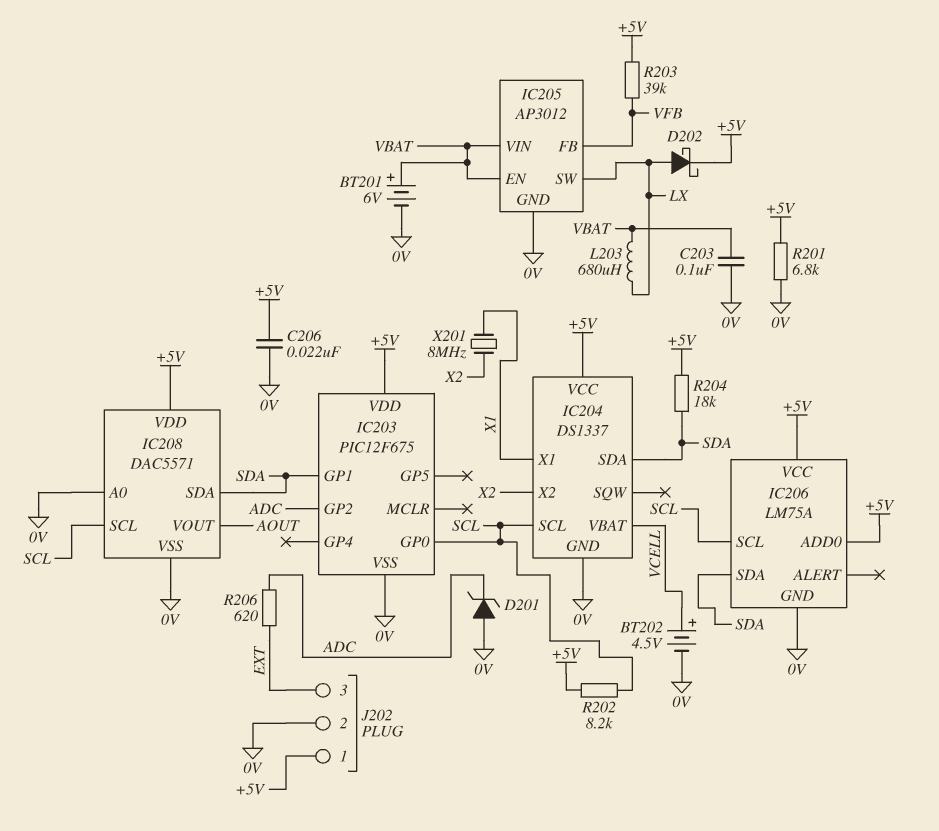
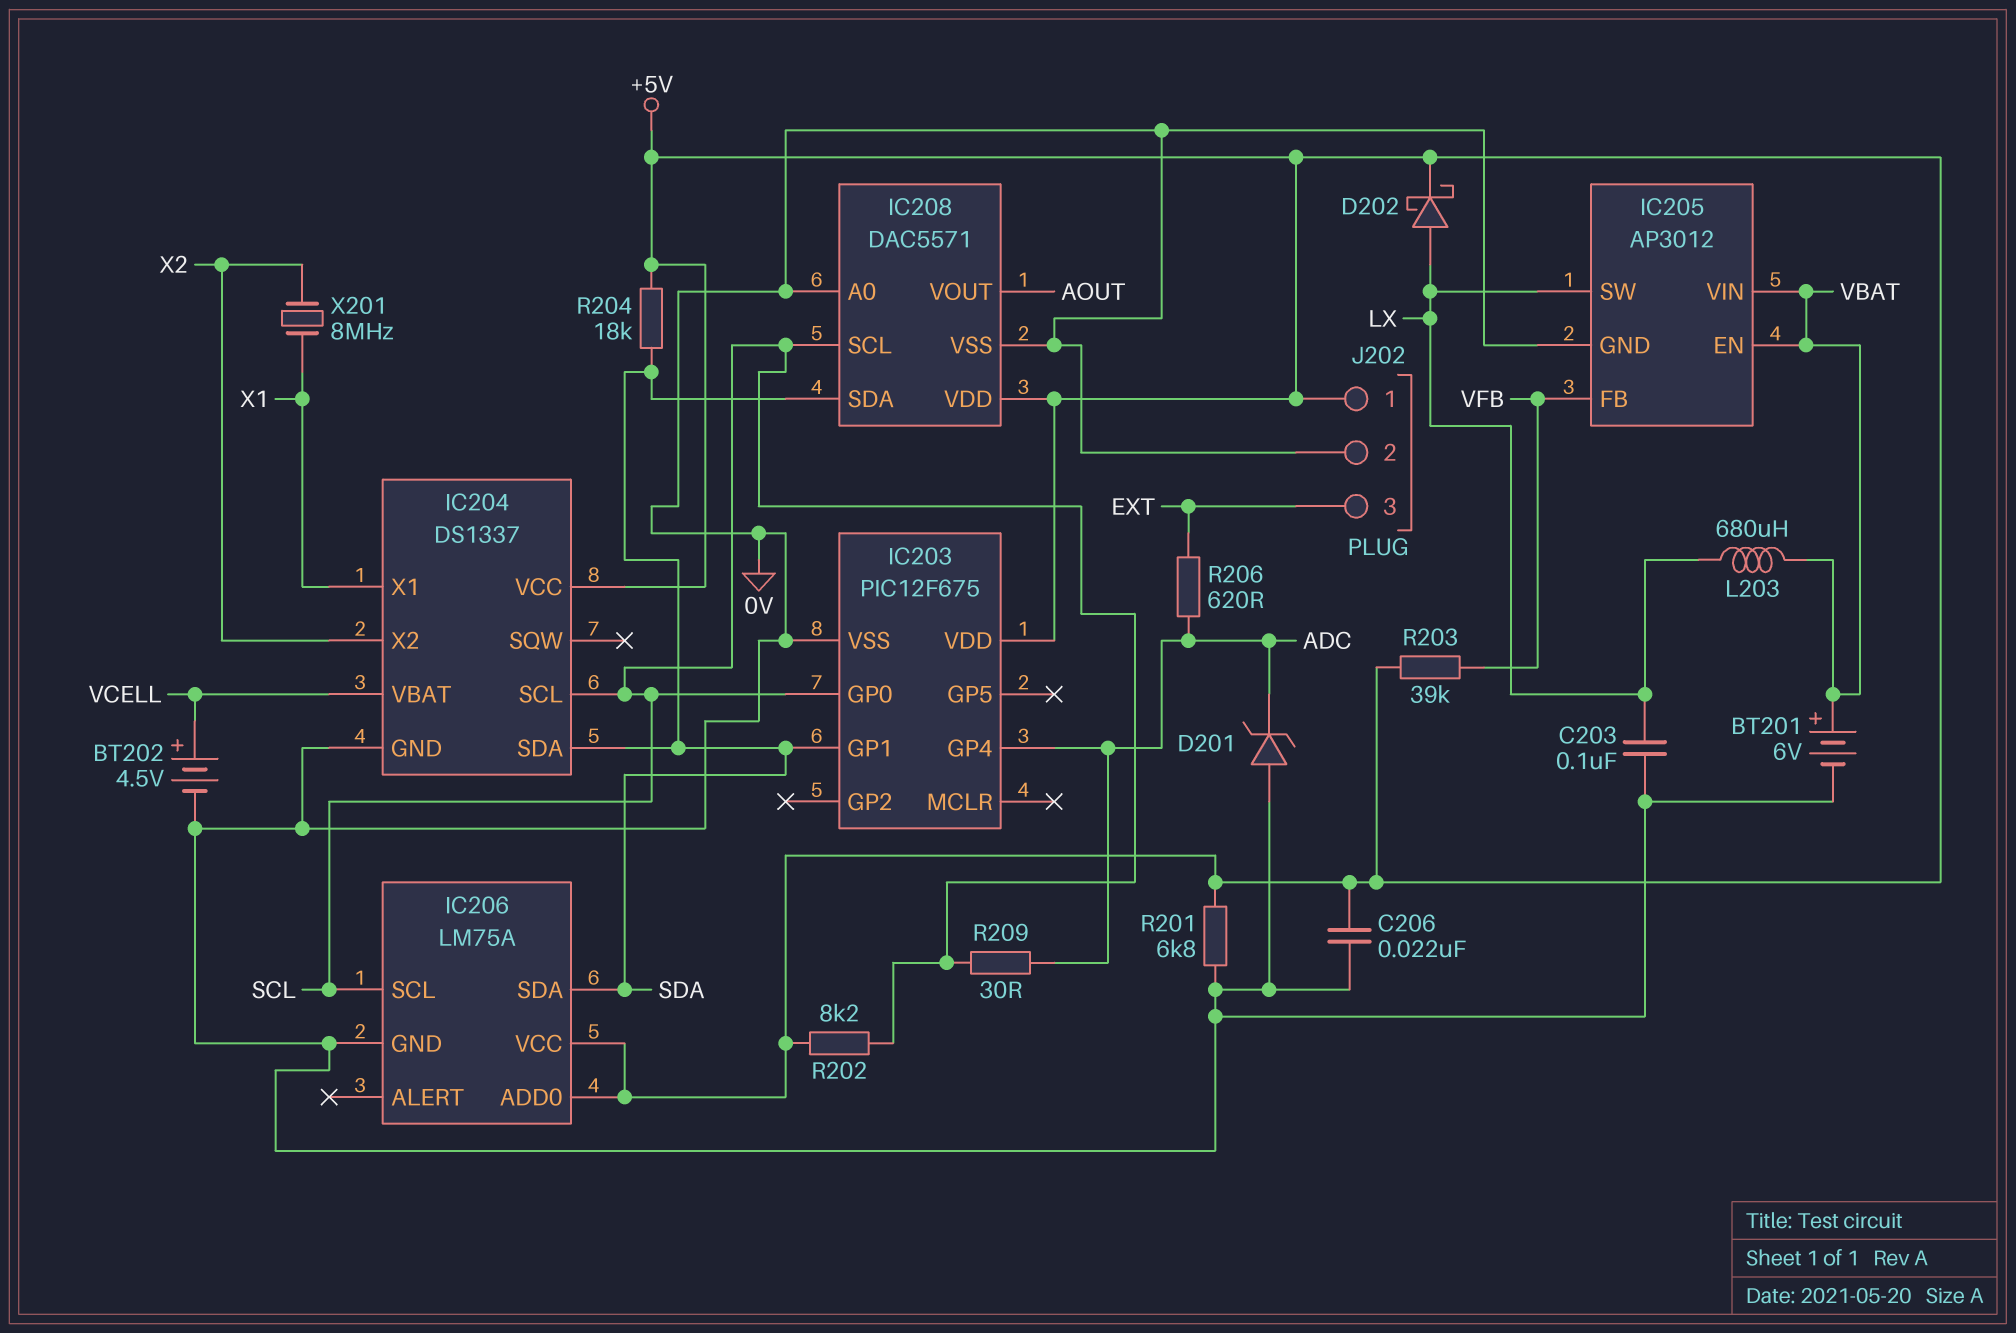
C203: 100nF (0V, VBAT) -> 100nF (0V, LX)
IC203 pin GP2: ADC -> none
IC203 pin GP4: none -> ADC
R209: none -> 30 (ADC, SCL)

